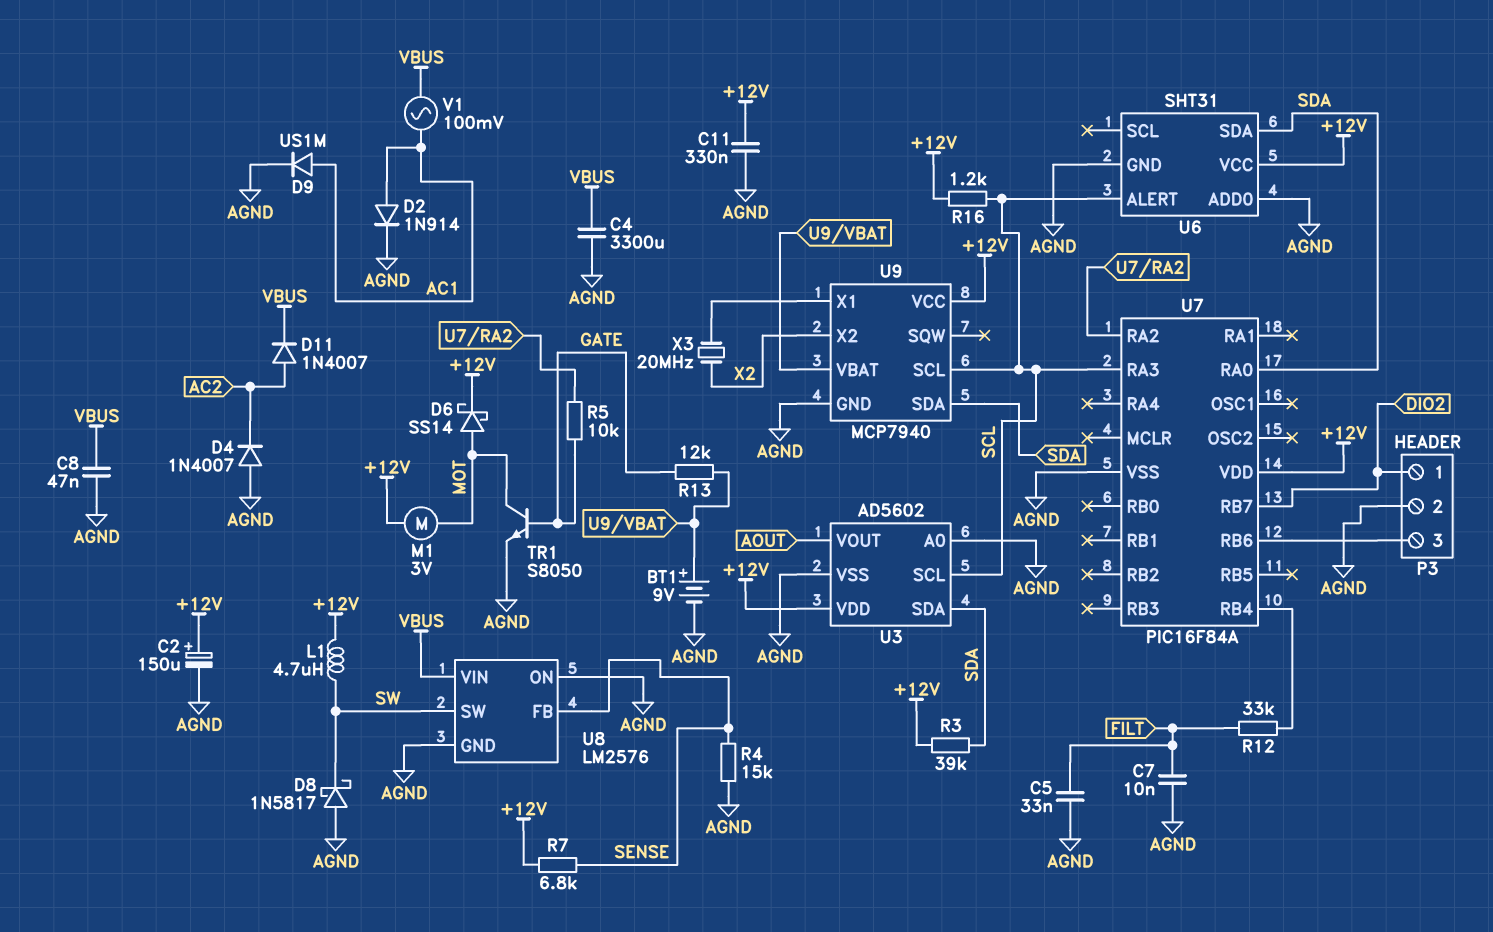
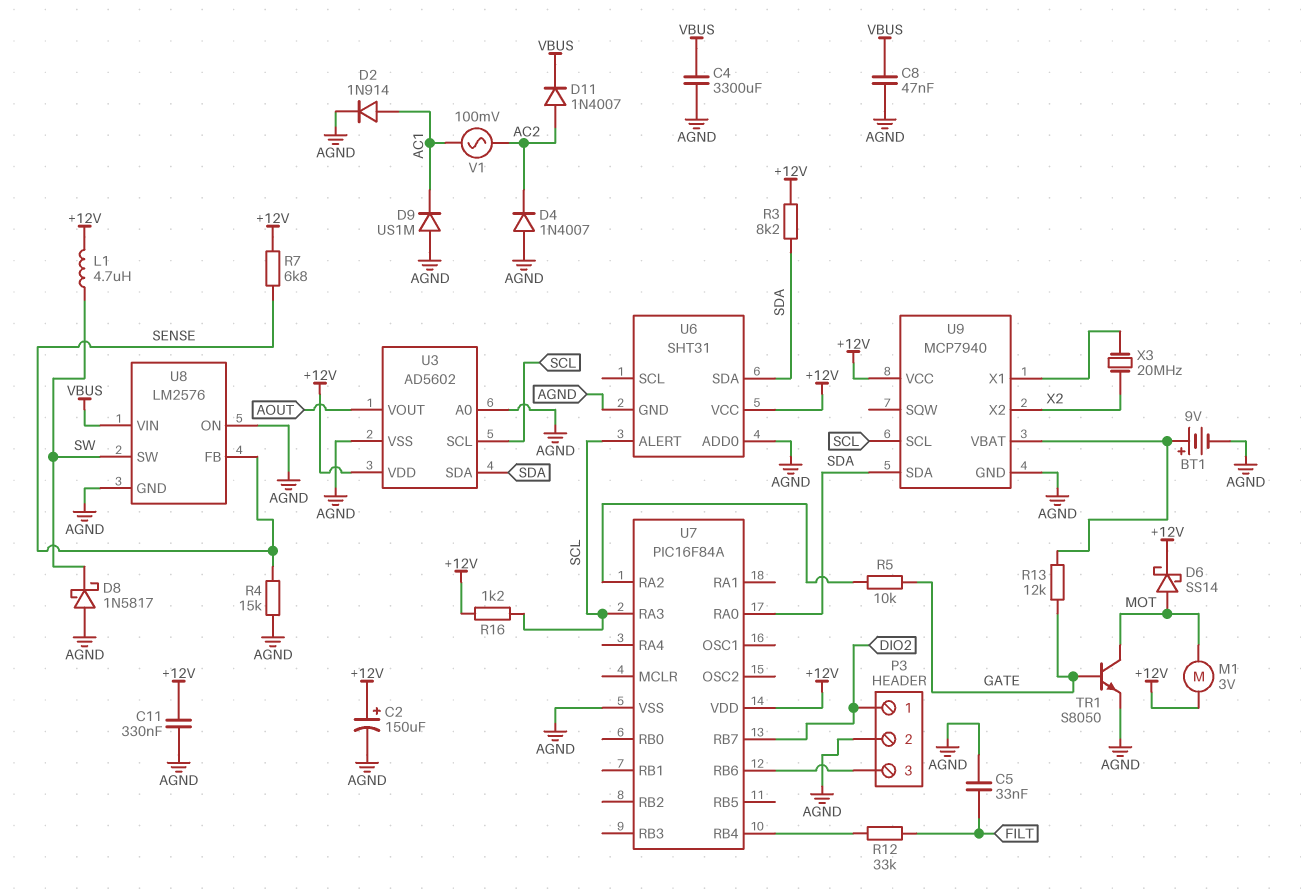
C7: 10nF (AGND, FILT) -> none
D9: diode US1M (A AC1, K AGND) -> diode US1M (A AGND, K AC1)
R3: 39k (+12V, SDA) -> 8.2k (+12V, SDA)
V1: AC 100mV (AC1, VBUS) -> AC 100mV (AC1, AC2)

